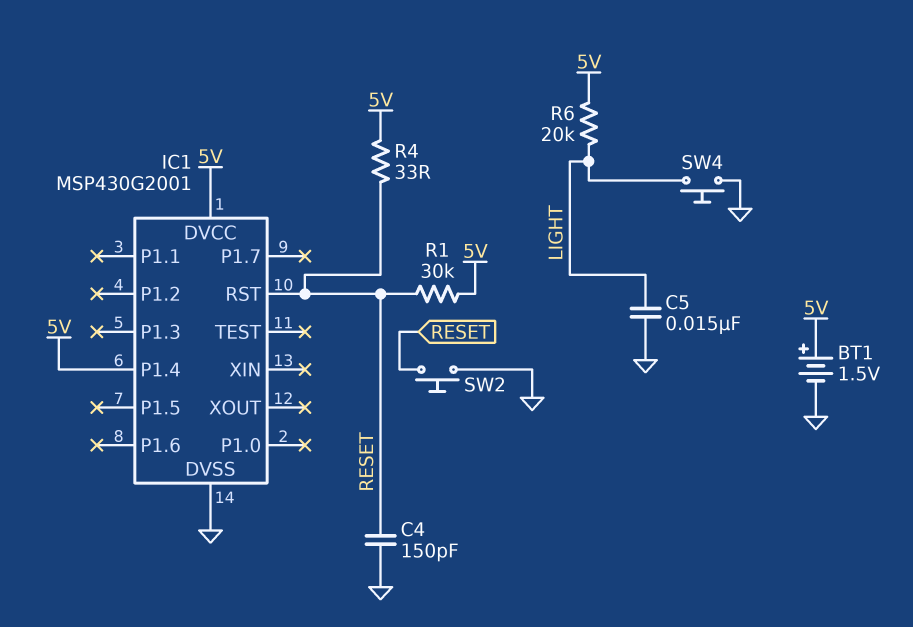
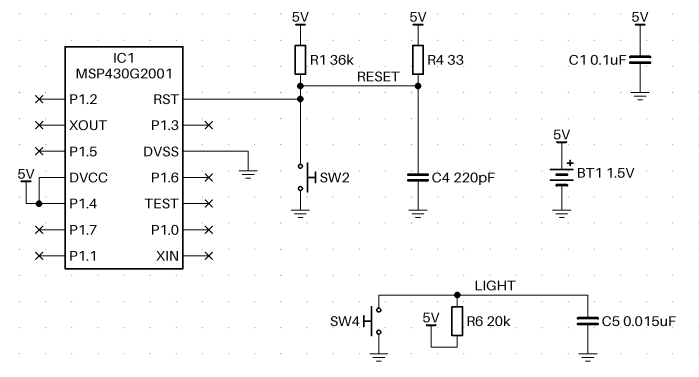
C1: none -> 100nF (5V, GND)
C4: 150pF (GND, RESET) -> 220pF (GND, RESET)
R1: 30k (5V, RESET) -> 36k (5V, RESET)

